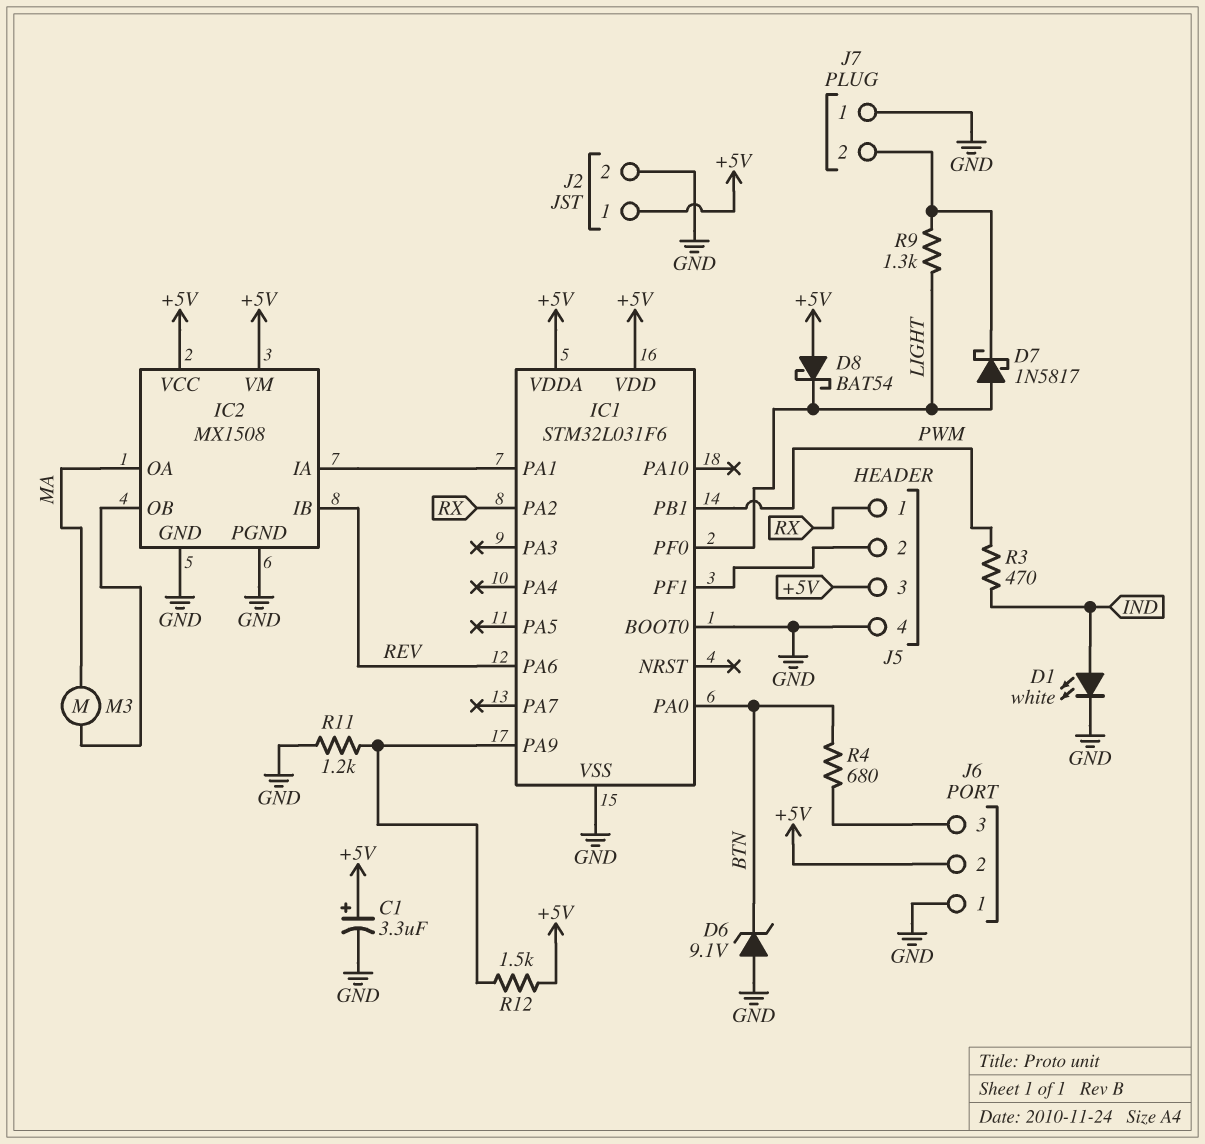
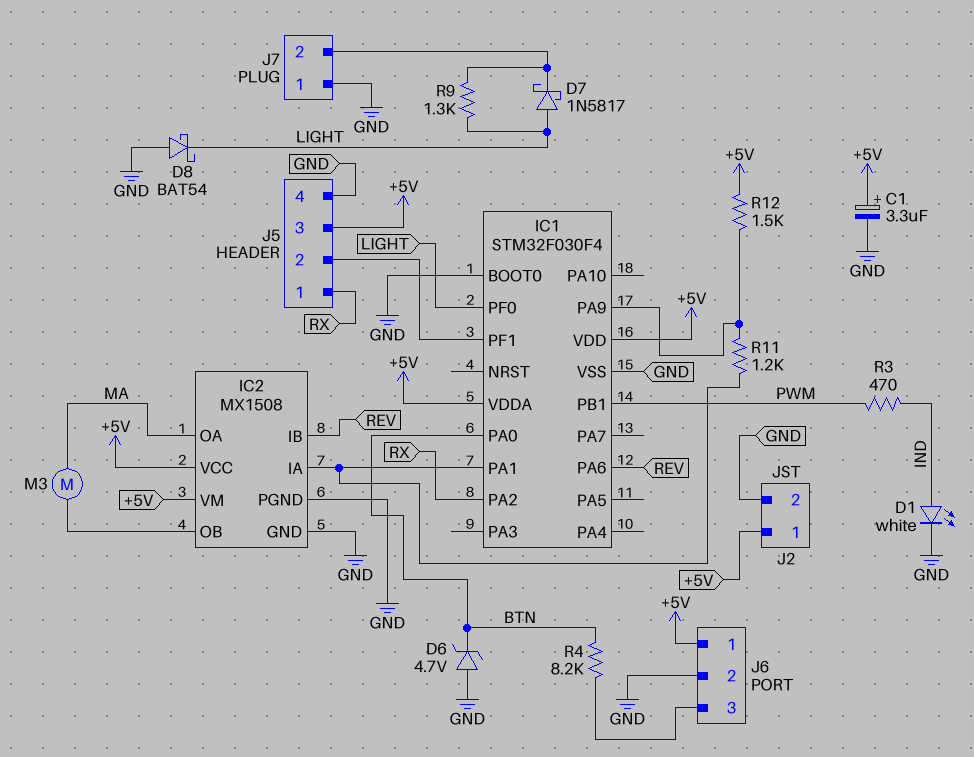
D6: zener 9.1V (A GND, K BTN) -> zener 4.7V (A GND, K BTN)
D8: schottky BAT54 (A +5V, K LIGHT) -> schottky BAT54 (A GND, K LIGHT)
IC1: STM32L031F6 -> STM32F030F4
J6 pin 1: GND -> +5V
J6 pin 2: +5V -> GND
R4: 680 (BTN, J6/3) -> 8.2k (BTN, J6/3)
R11: 1.2k (GND, IC1/PA9) -> 1.2k (IC1/PA1, IC1/PA9)

